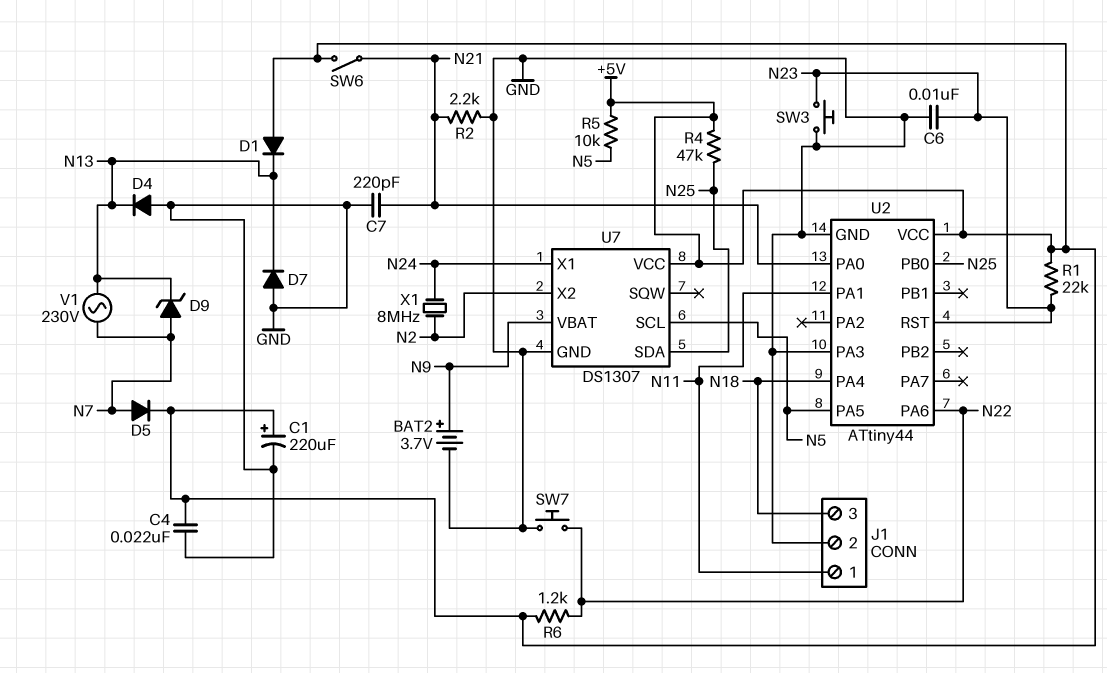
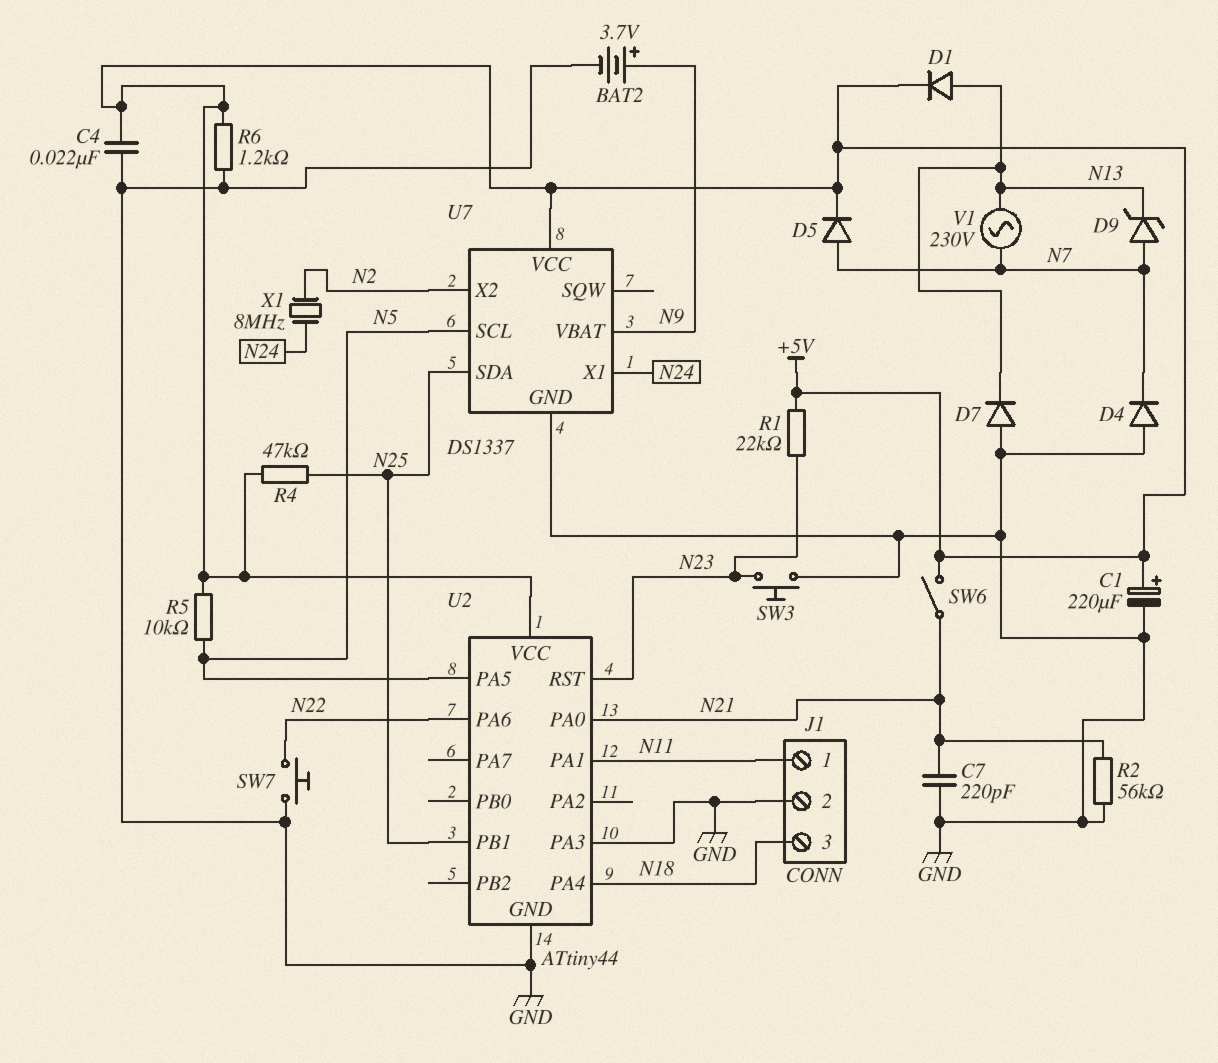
C6: 10nF (GND, N23) -> none
D1: diode (A +5V, K N13) -> diode (A N13, K +5V)
D4: diode (A GND, K N13) -> diode (A GND, K N7)
R2: 2.2k (GND, N21) -> 56k (GND, N21)
R6: 1.2k (+5V, N22) -> 1.2k (+5V, GND)
U2 pin PB0: N25 -> none
U2 pin PB1: none -> N25
U7: DS1307 -> DS1337

